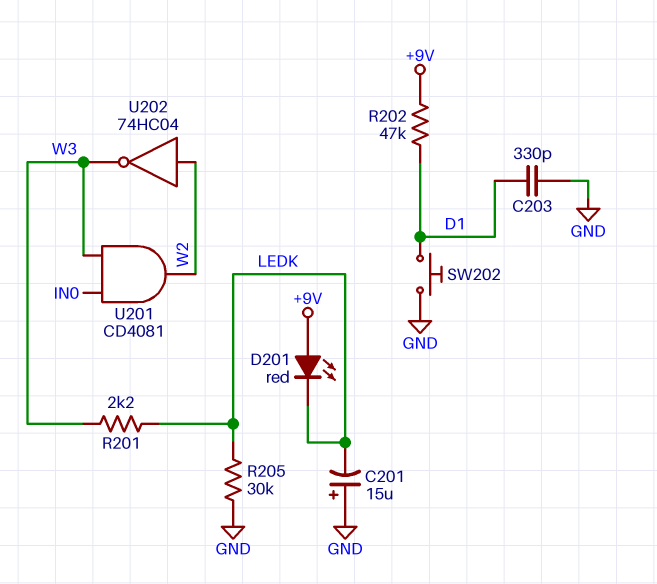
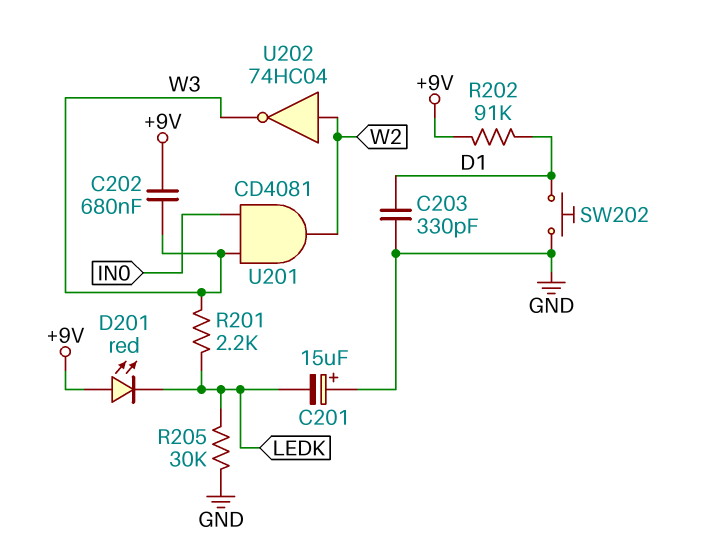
C202: none -> 680nF (+9V, W3)
R202: 47k (+9V, D1) -> 91k (+9V, D1)

